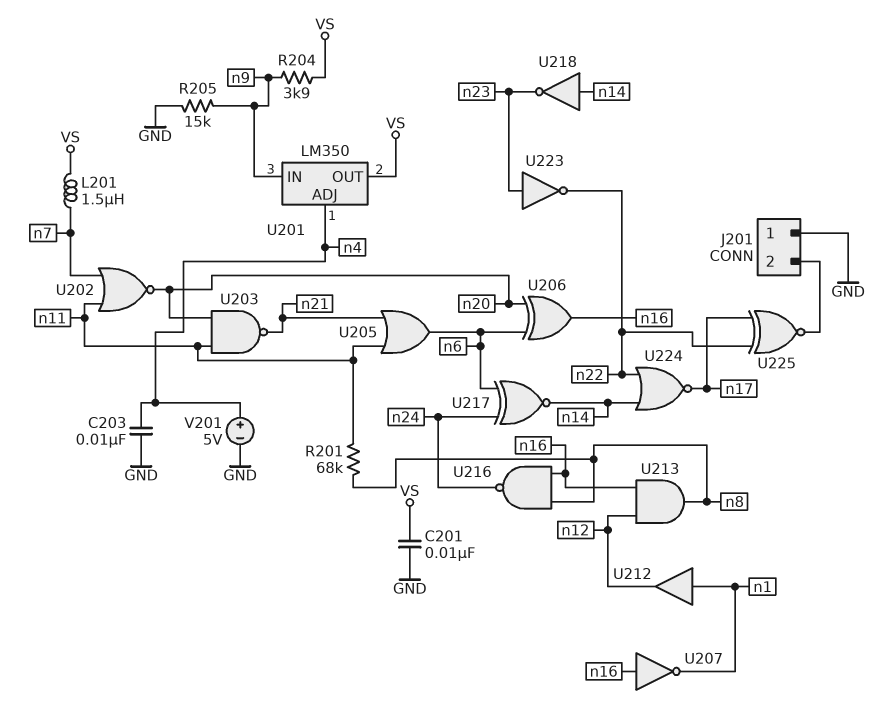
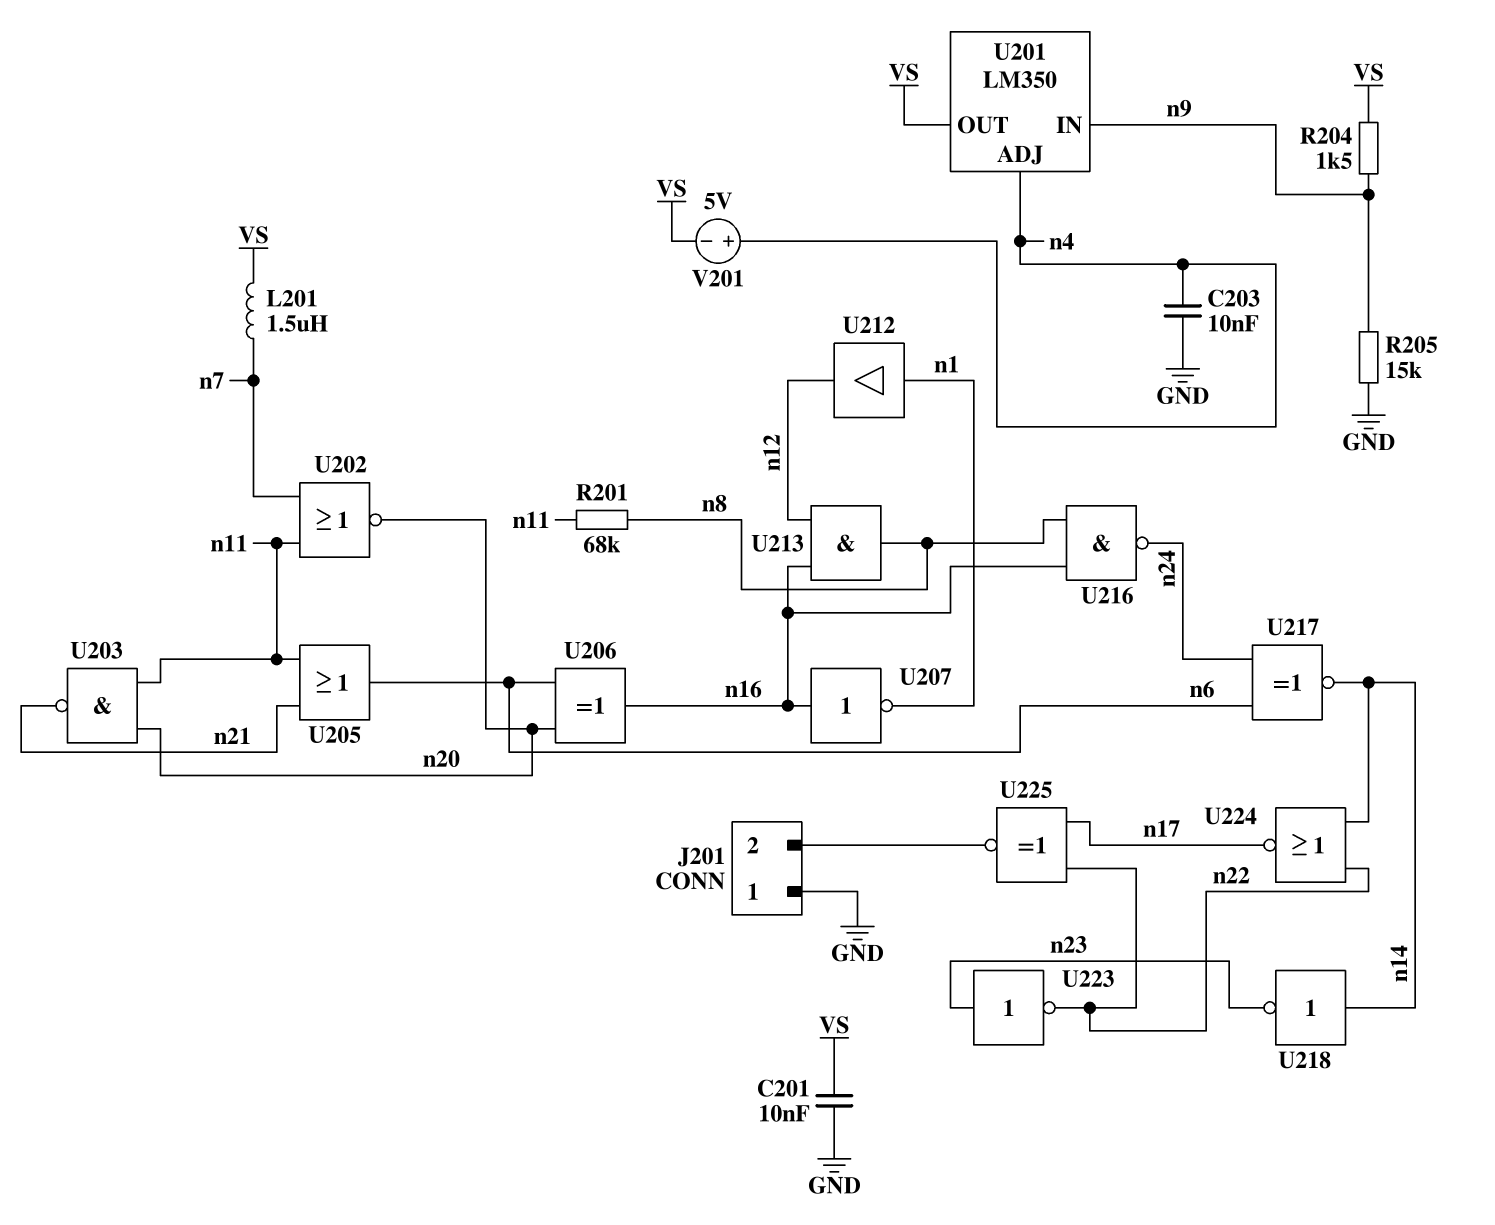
R204: 3.9k (VS, n9) -> 1.5k (VS, n9)
V201: 5V (plus n4, minus GND) -> 5V (plus n4, minus VS)

